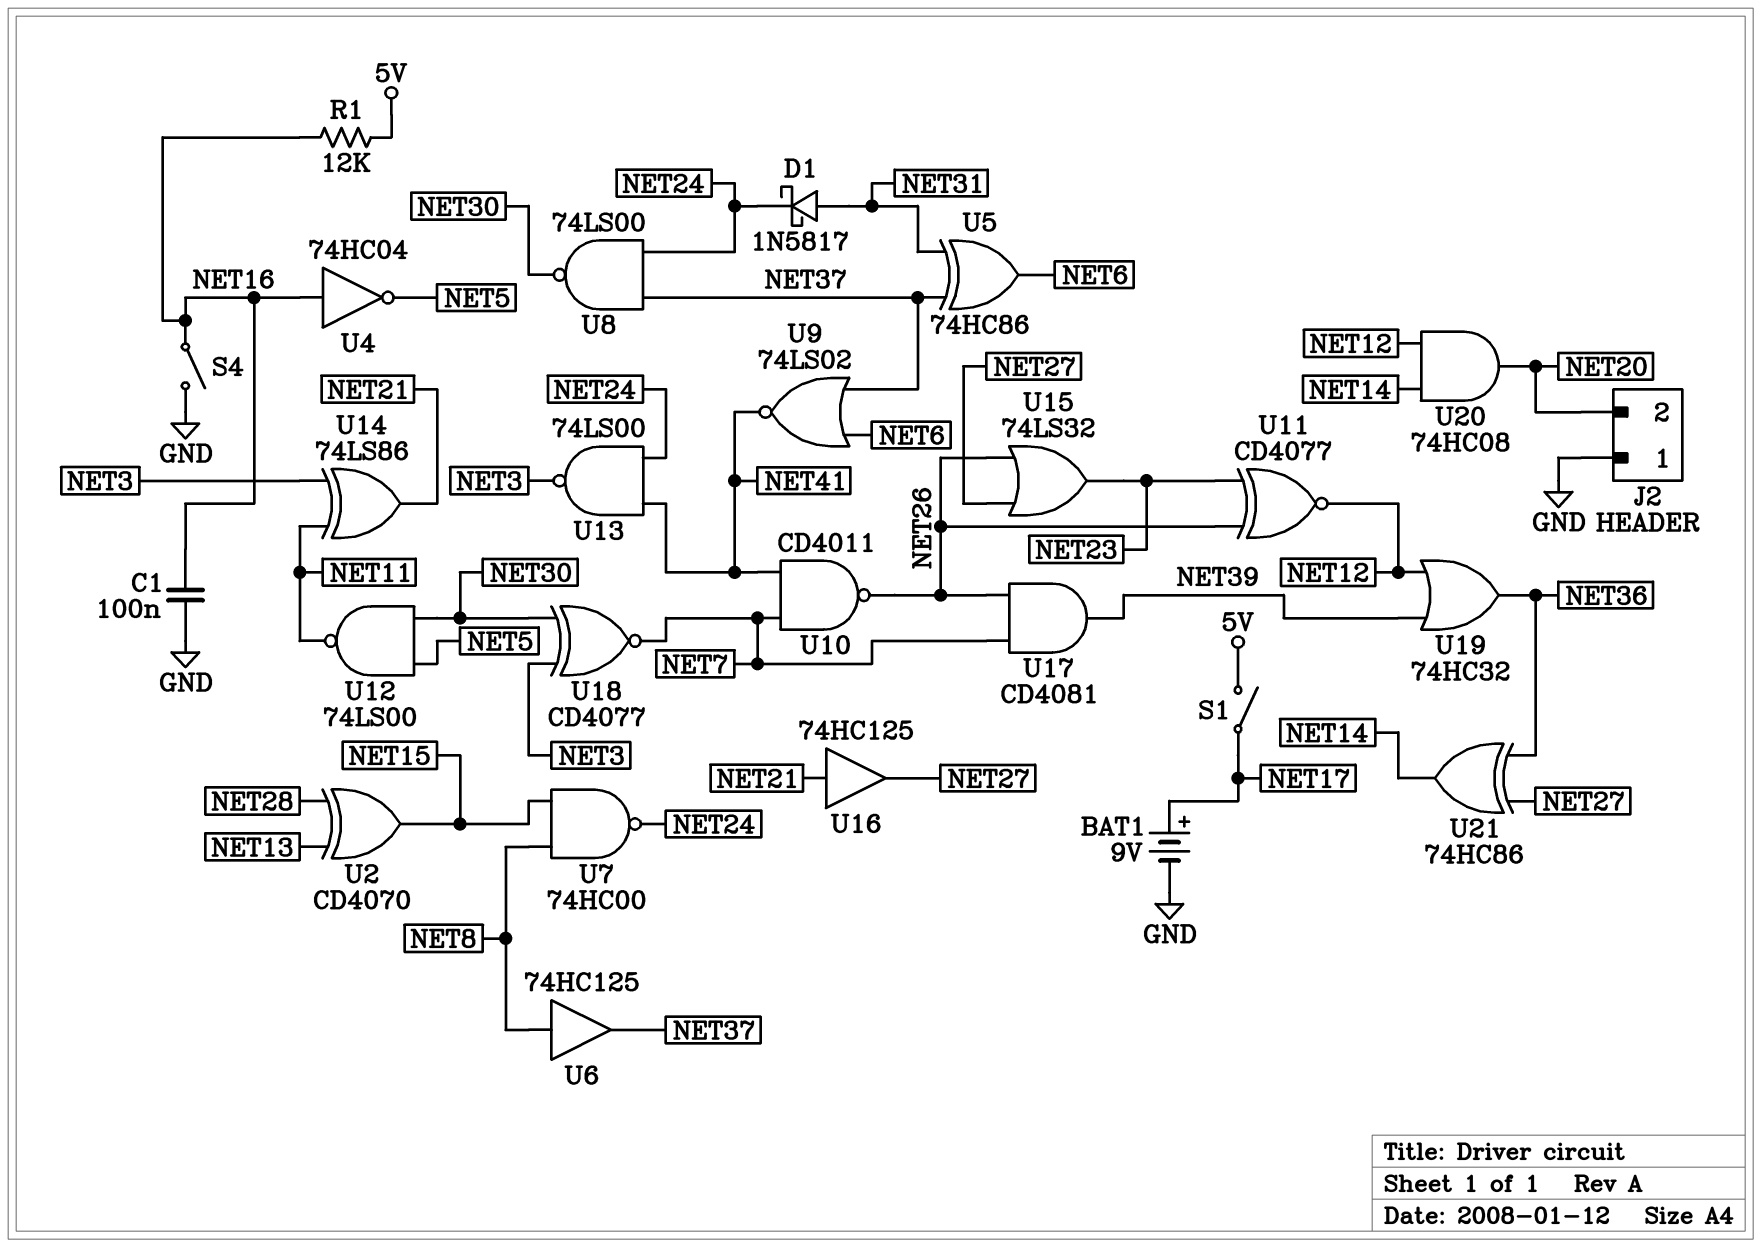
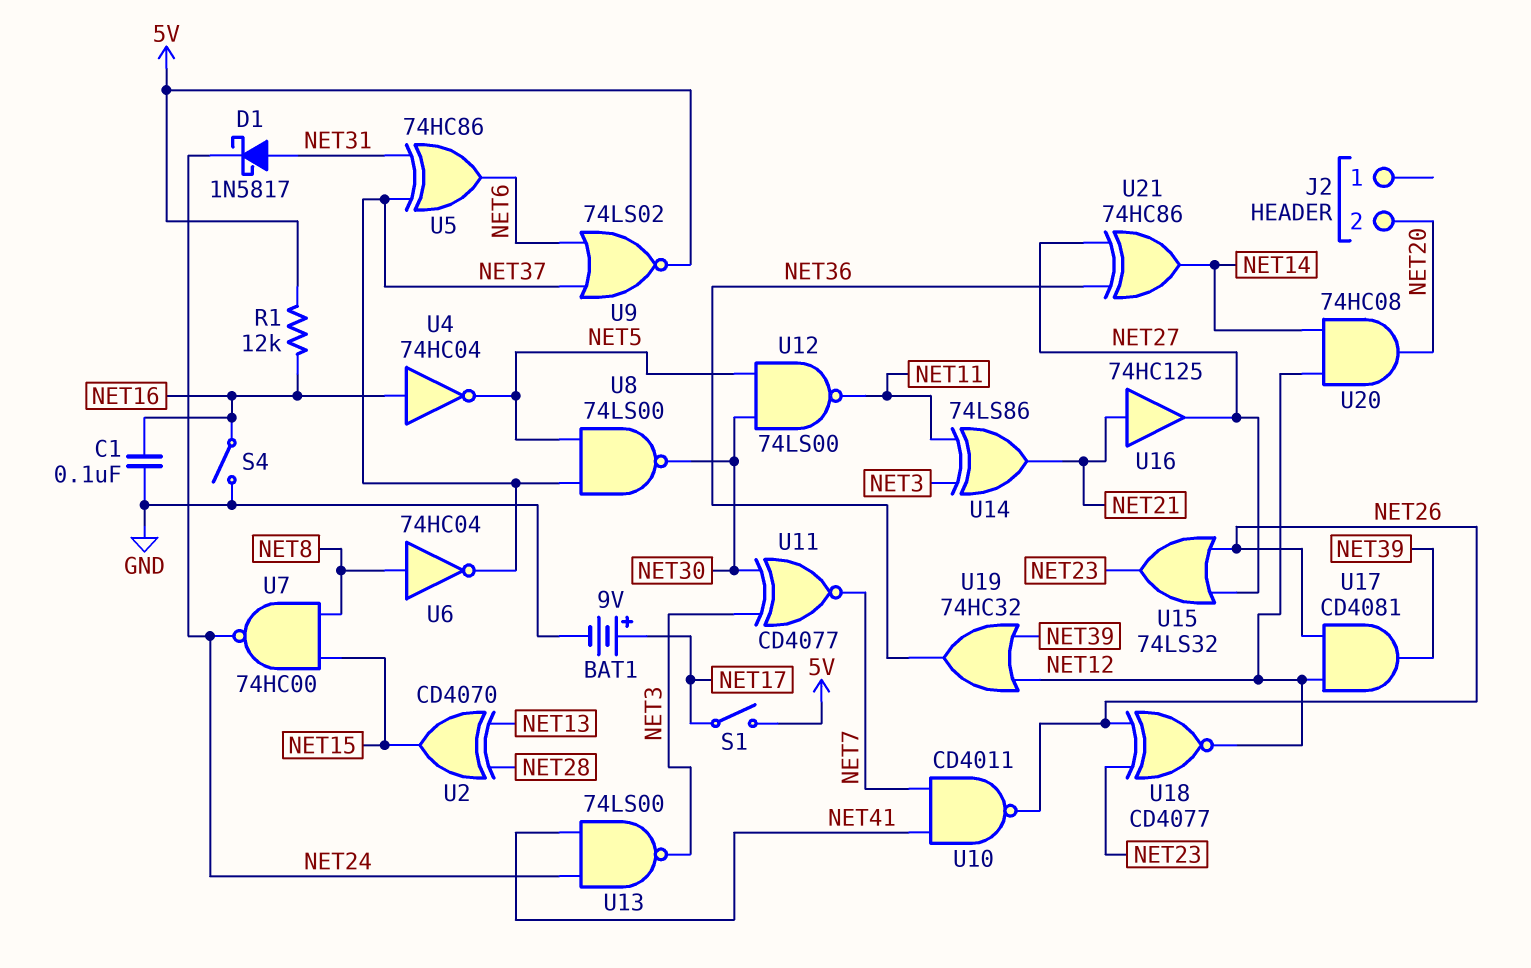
J2 pin 1: GND -> none
U6: buffer 74HC125 (in NET8, out NET37) -> NOT 74HC04 (in NET8, out NET37)
U8: NAND 74LS00 (in NET24, in NET37, out NET30) -> NAND 74LS00 (in NET5, in NET37, out NET30)
U9: NOR 74LS02 (in NET6, in NET37, out NET41) -> NOR 74LS02 (in NET6, in NET37, out 5V)
U11: XNOR CD4077 (in NET23, in NET26, out NET12) -> XNOR CD4077 (in NET3, in NET30, out NET7)
U17: AND CD4081 (in NET7, in NET26, out NET39) -> AND CD4081 (in NET12, in NET26, out NET39)
U18: XNOR CD4077 (in NET3, in NET30, out NET7) -> XNOR CD4077 (in NET23, in NET26, out NET12)

